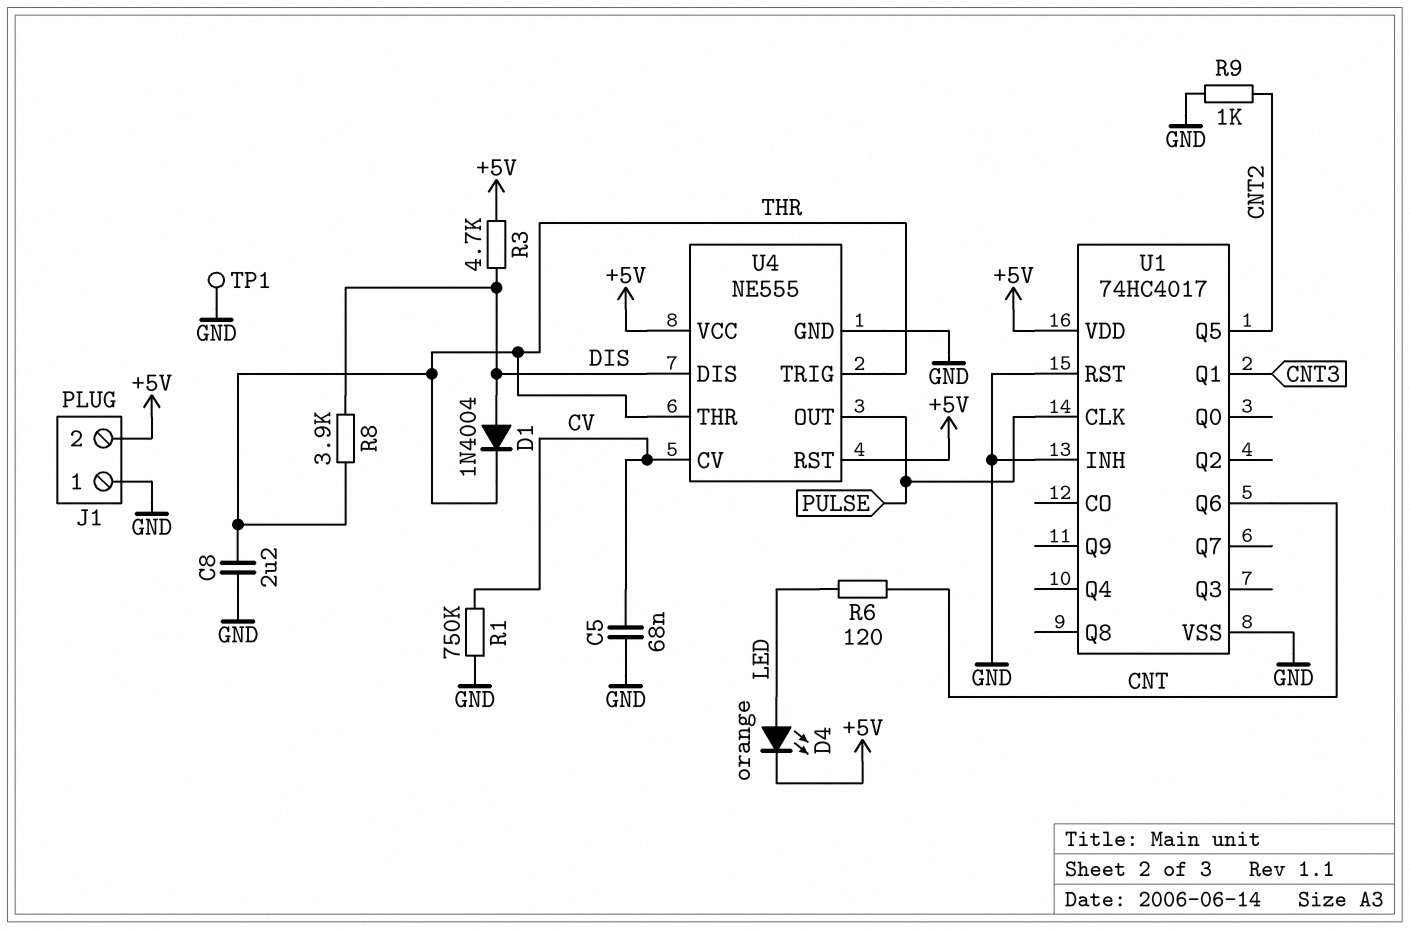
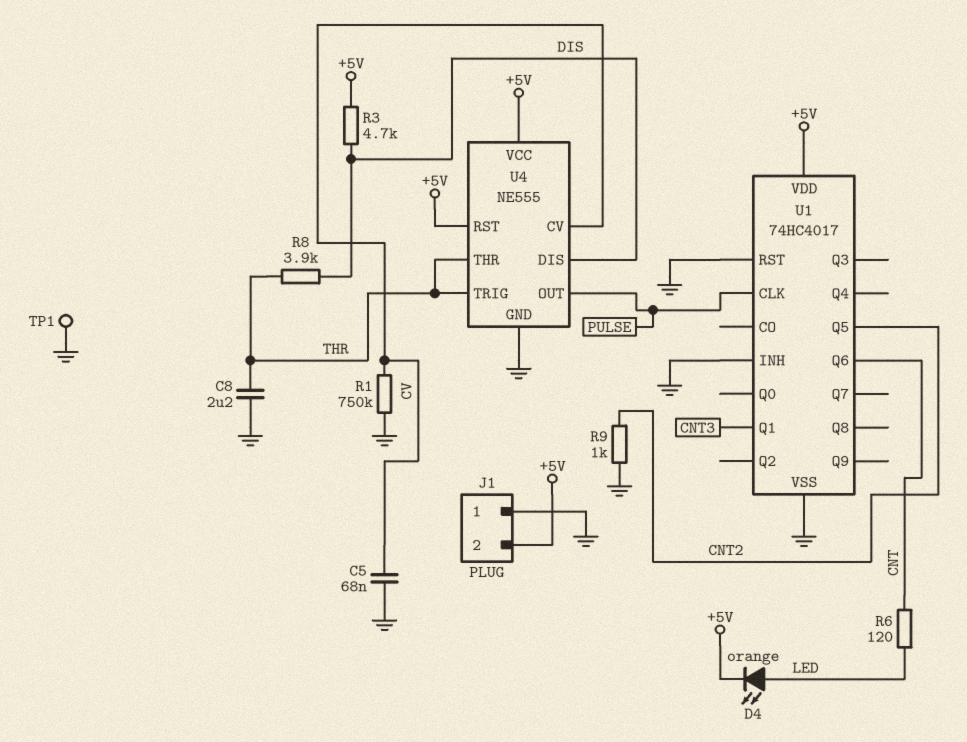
D1: diode 1N4004 (A DIS, K THR) -> none

